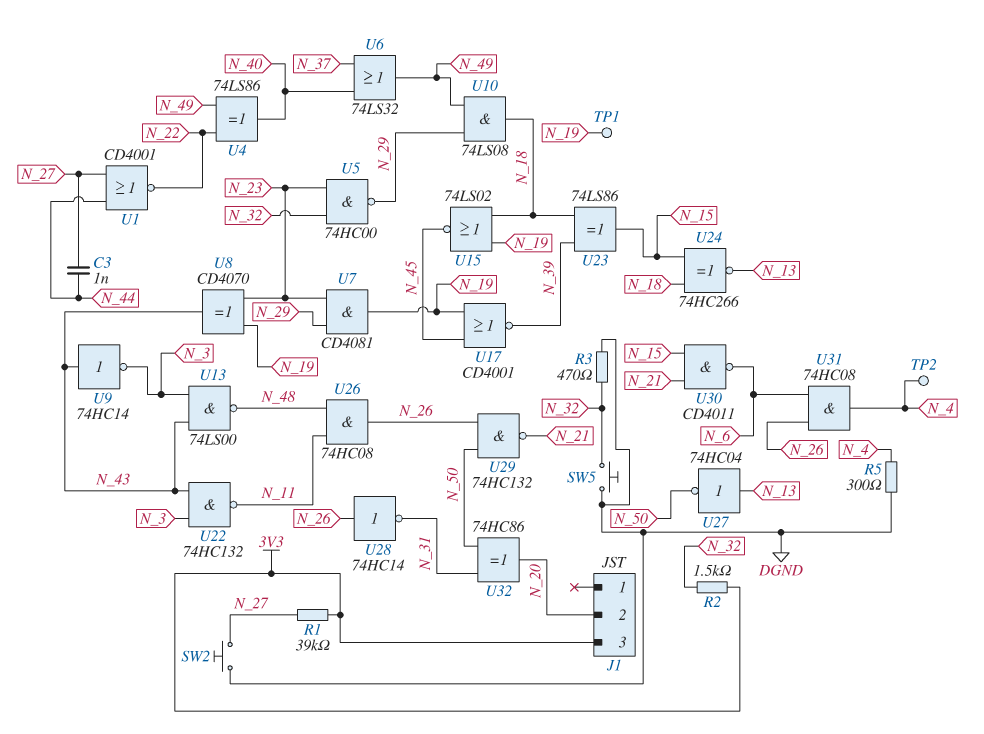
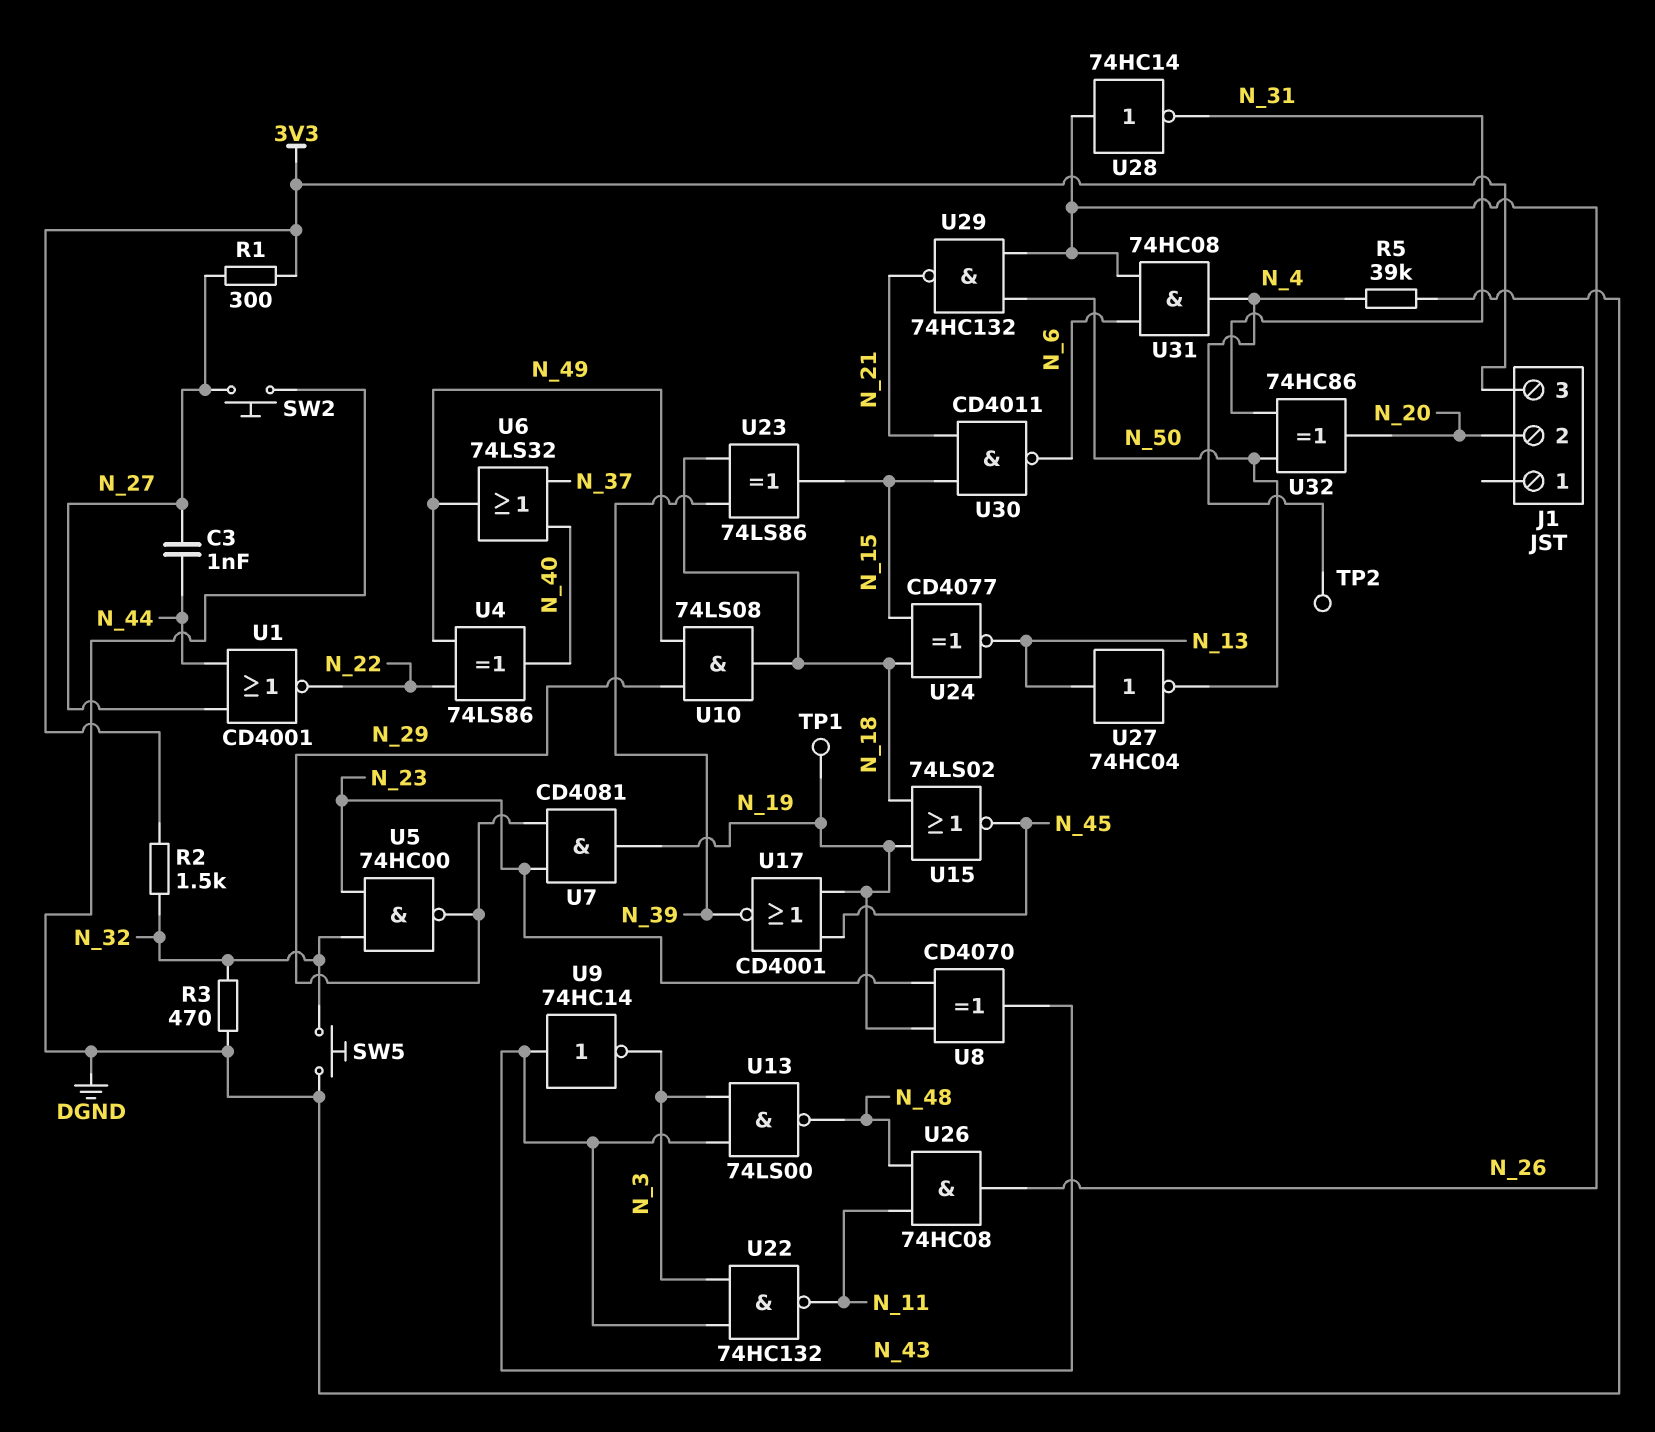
R1: 39k (3V3, N_27) -> 300 (3V3, N_27)
R5: 300 (DGND, N_4) -> 39k (DGND, N_4)
U24: XNOR 74HC266 (in N_15, in N_18, out N_13) -> XNOR CD4077 (in N_15, in N_18, out N_13)

